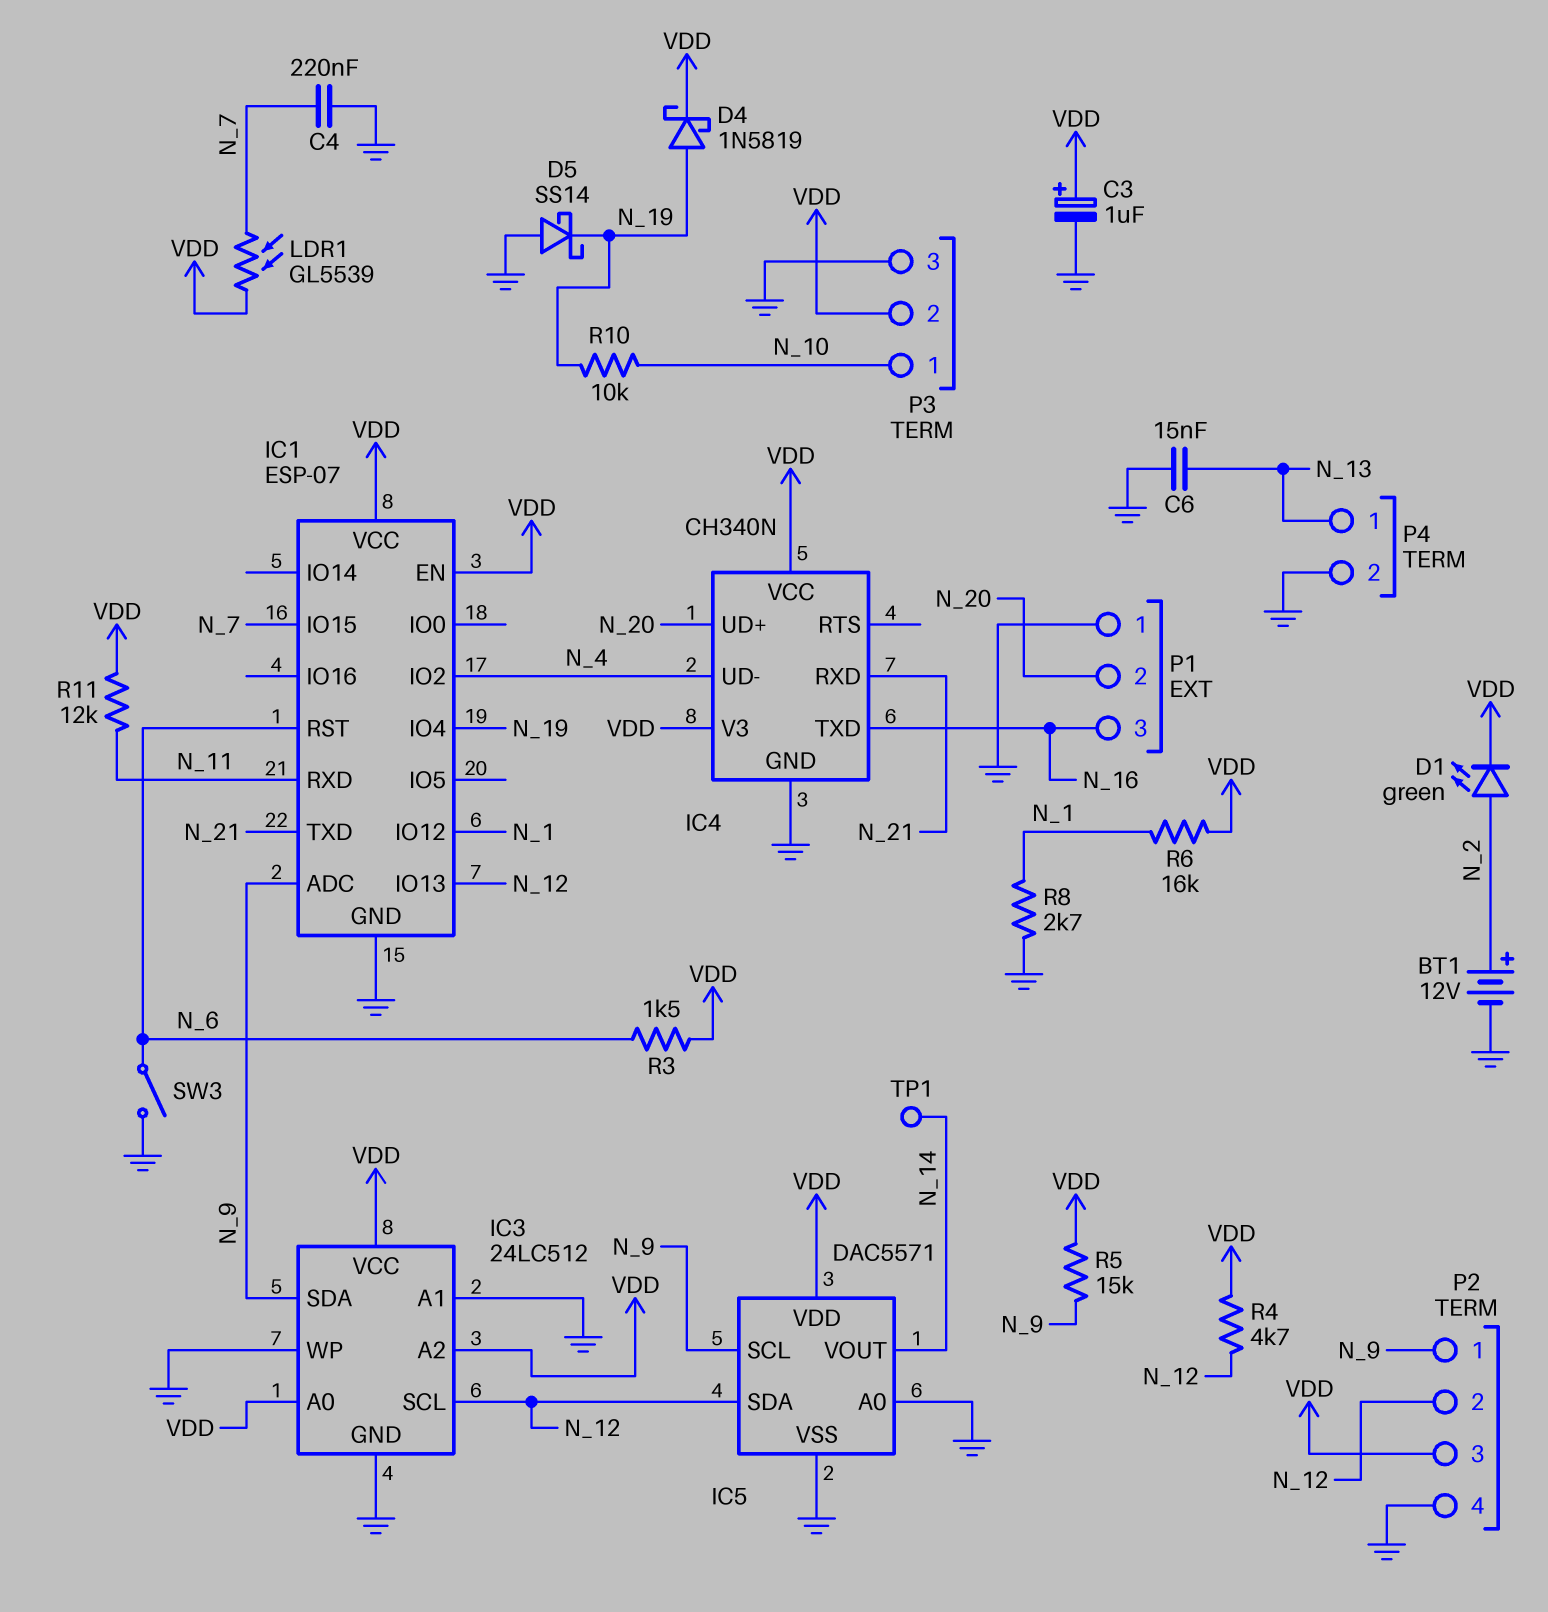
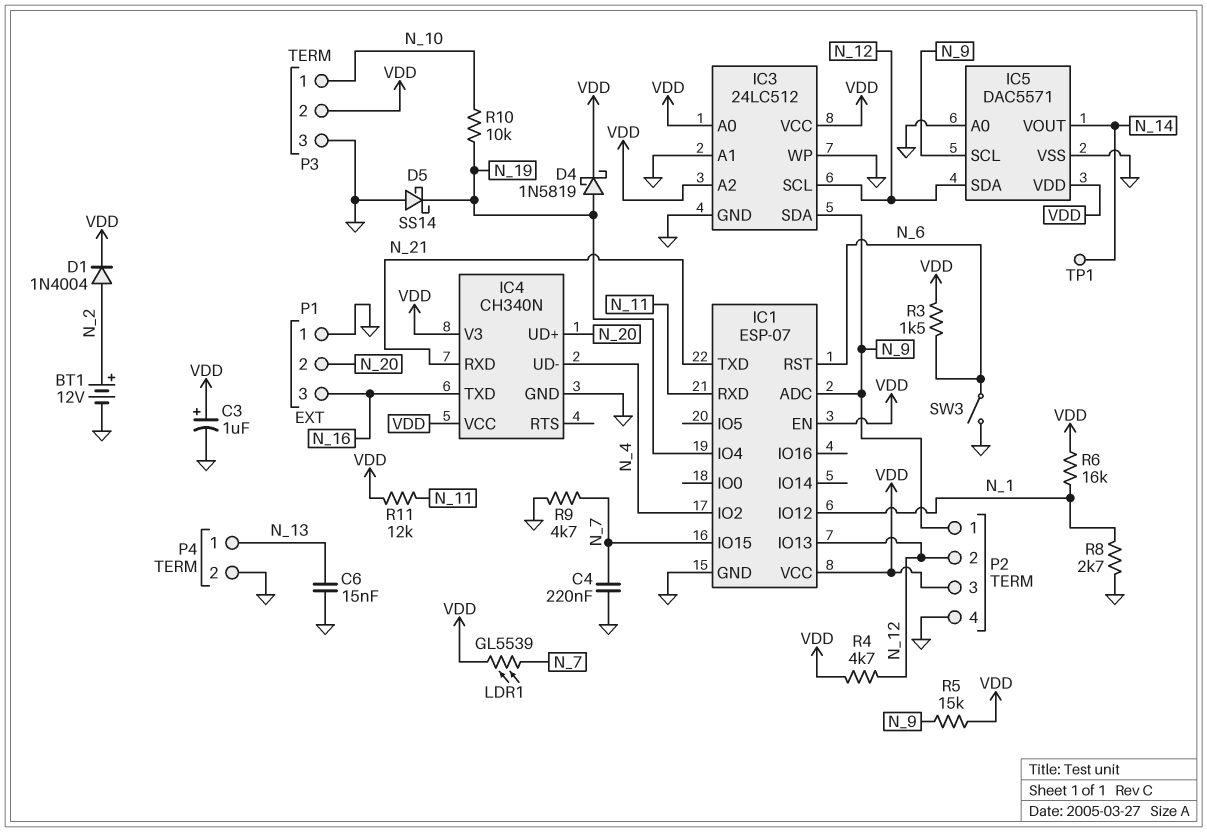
D1: LED green (A N_2, K VDD) -> diode 1N4004 (A N_2, K VDD)
R9: none -> 4.7k (GND, N_7)

